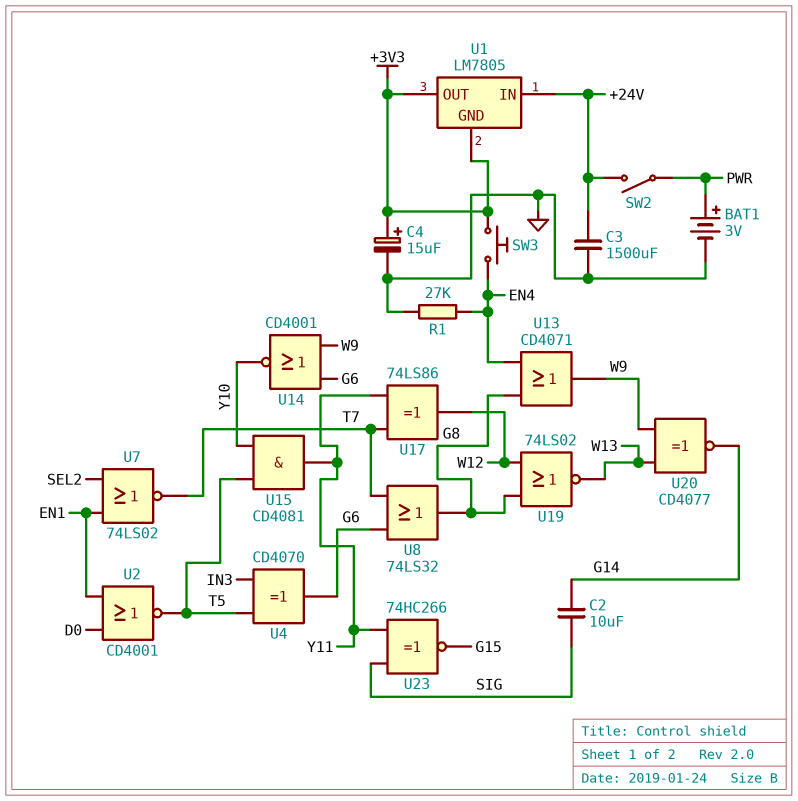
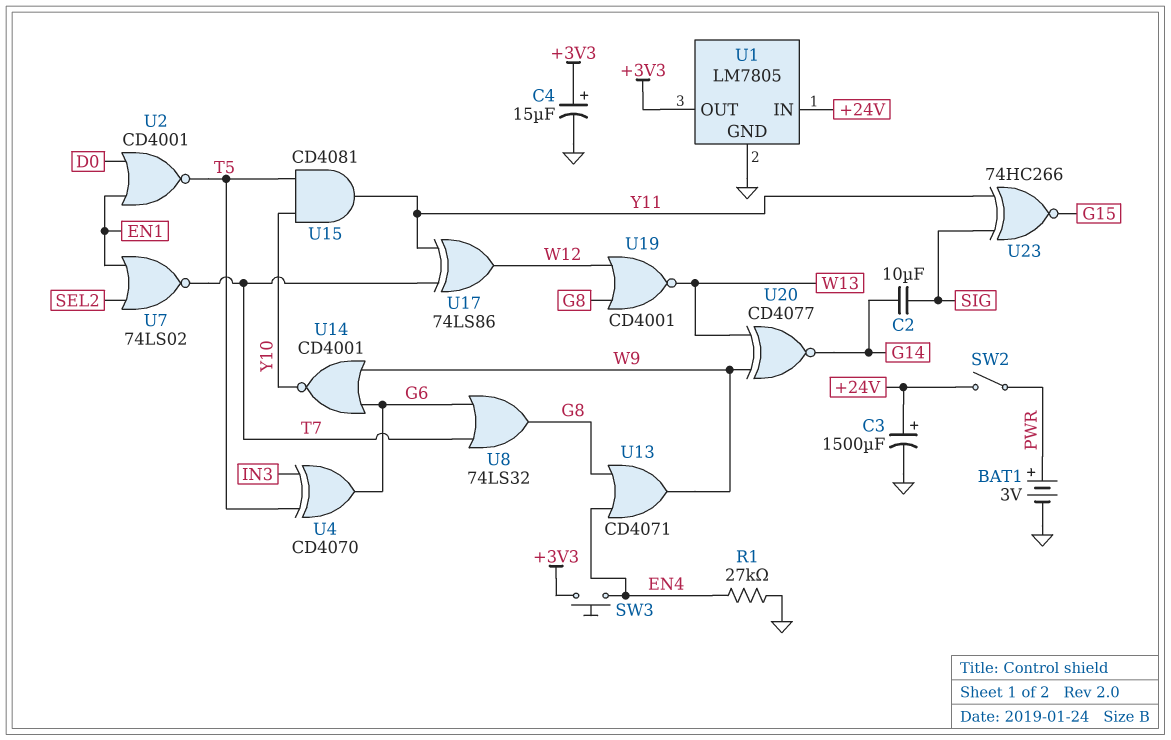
C3: 1500uF (+24V, GND) -> 1500uF (plus +24V, minus GND)
U1 pin GND: +3V3 -> GND
U19: NOR 74LS02 (in G8, in W12, out W13) -> NOR CD4001 (in G8, in W12, out W13)

